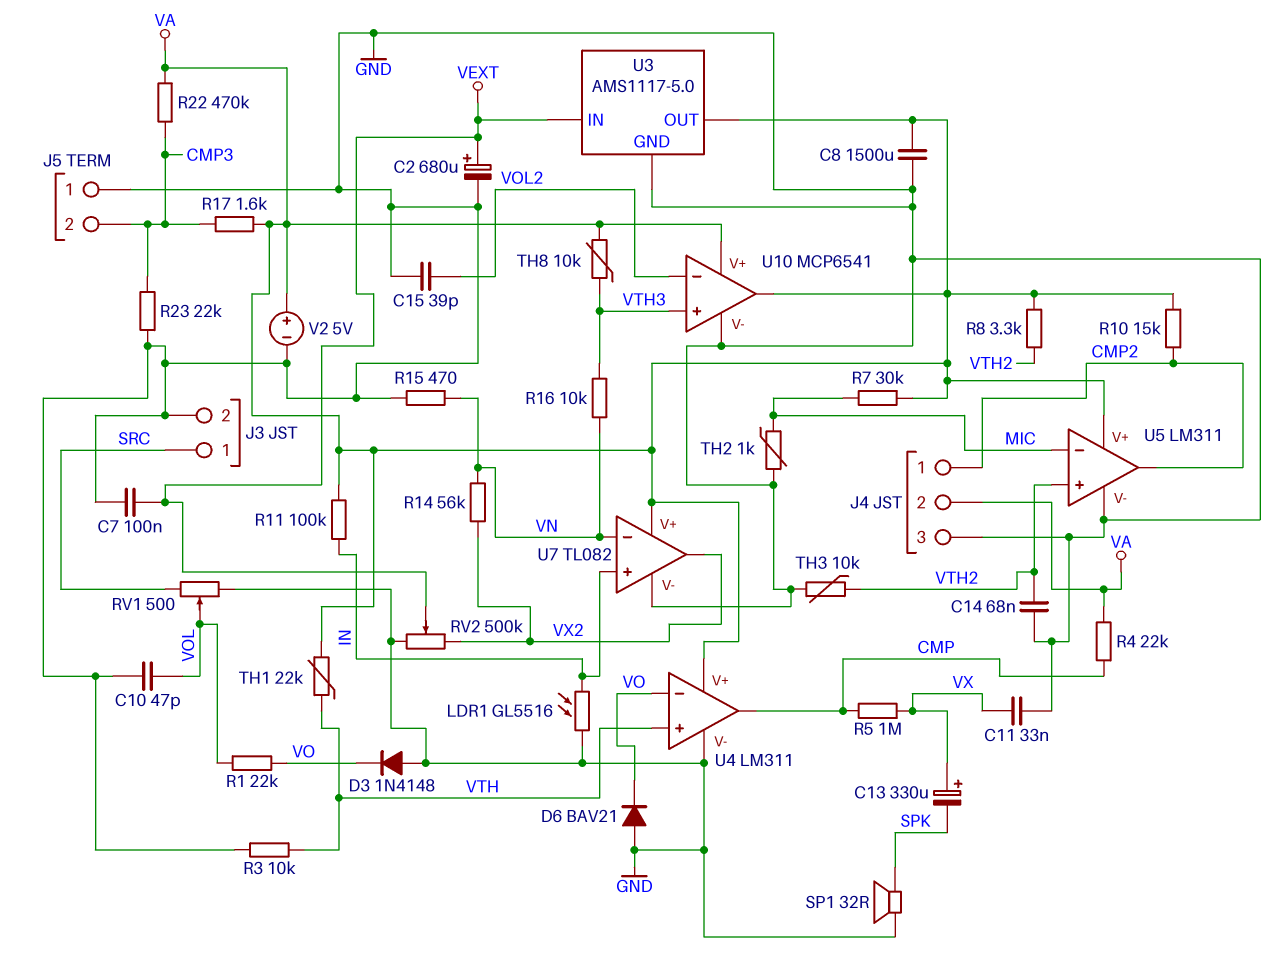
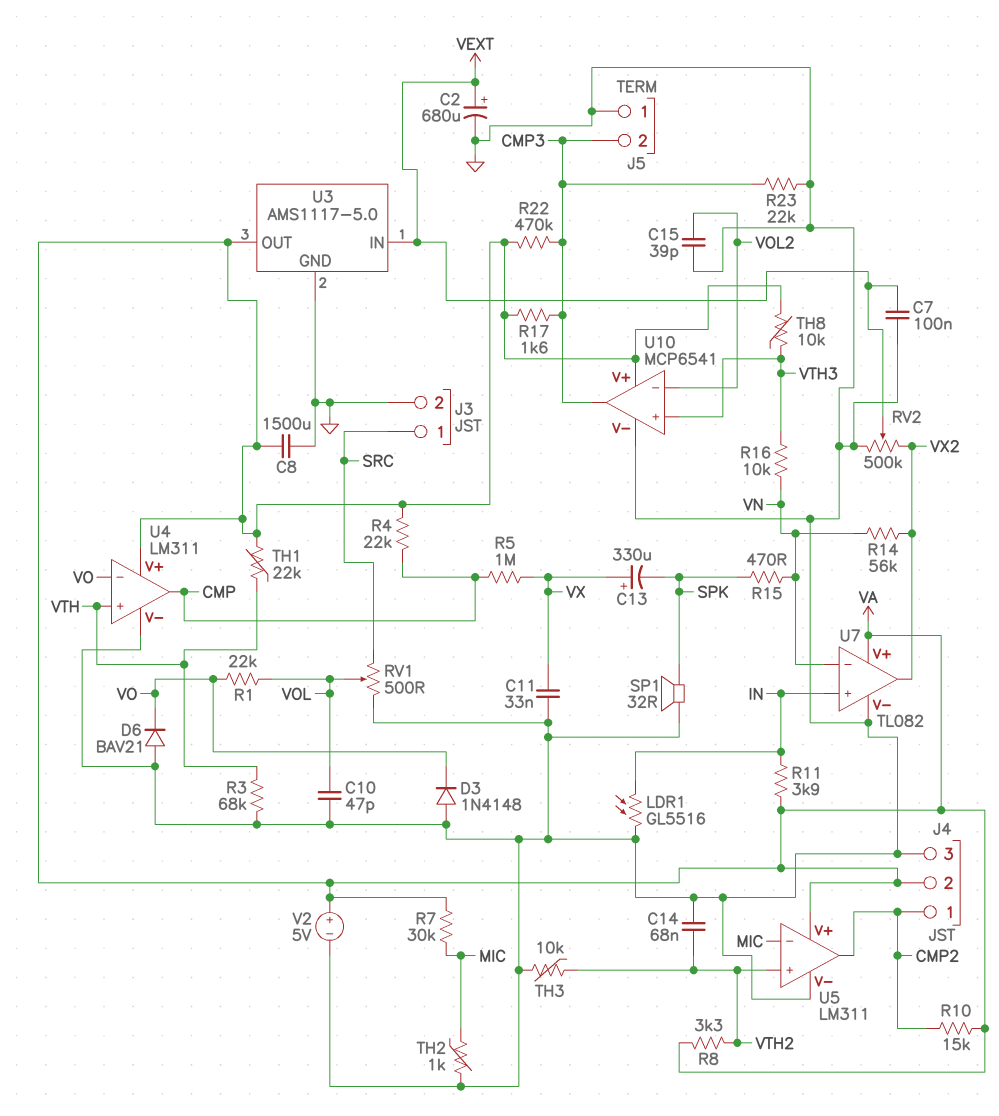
R3: 10k (GND, VTH) -> 68k (GND, VTH)
R11: 100k (IN, VA) -> 3.9k (IN, VA)
R15: 470 (GND, VN) -> 470 (SPK, VN)
U10 pin out: VA -> CMP3

